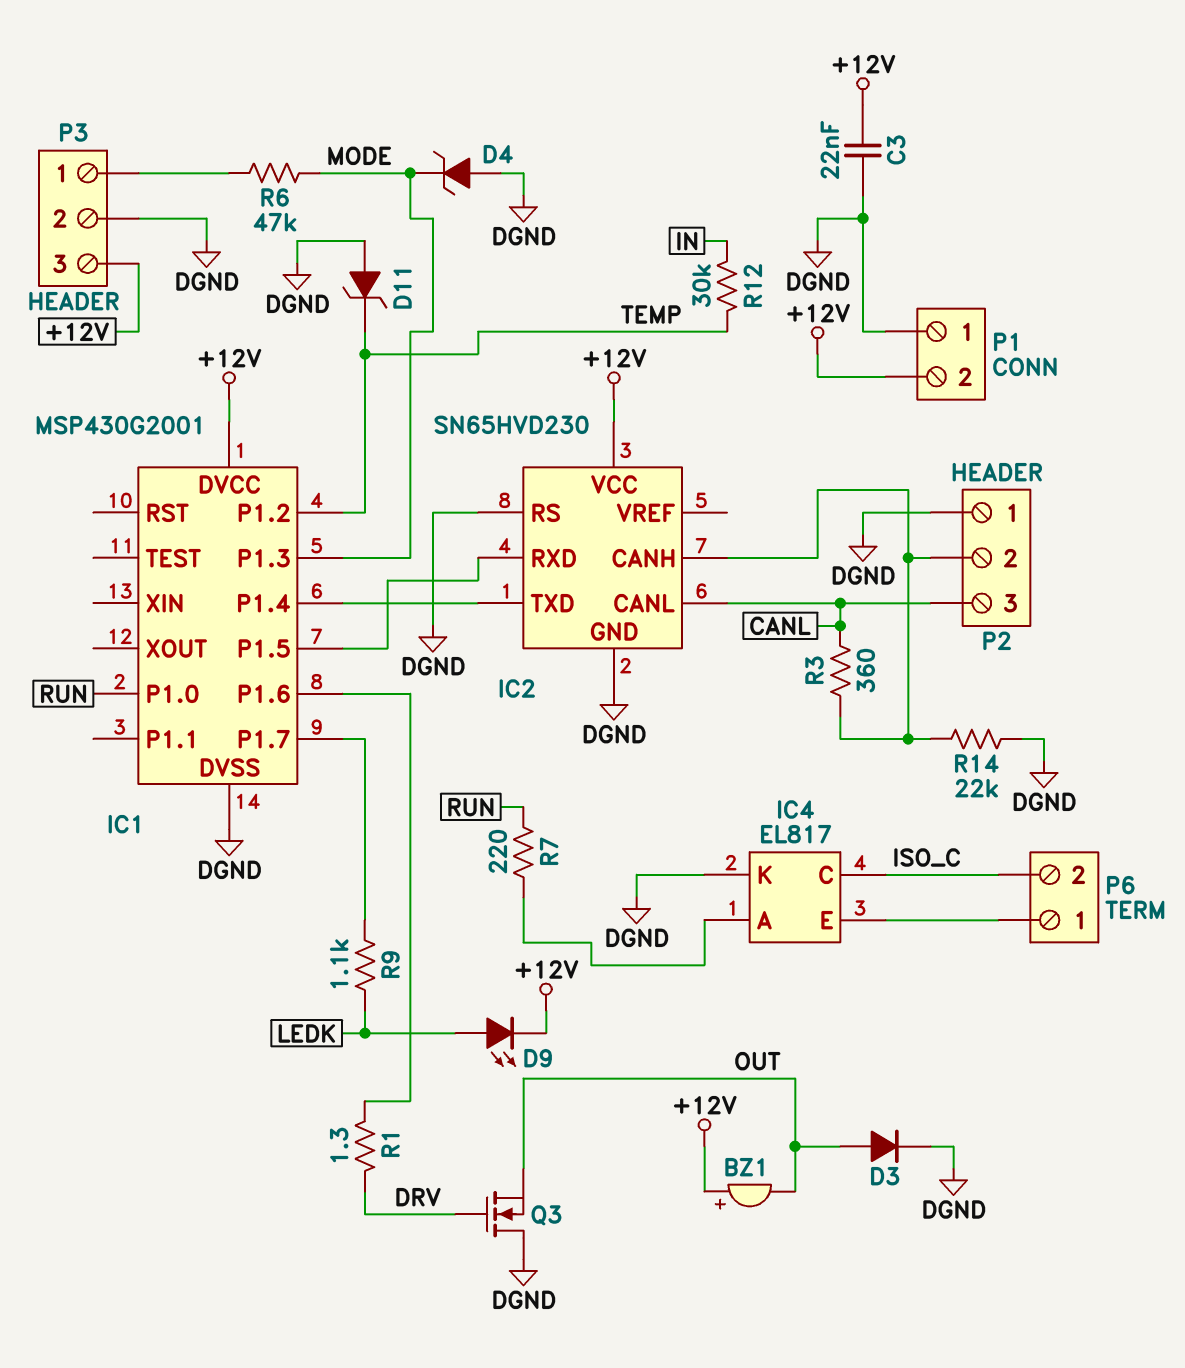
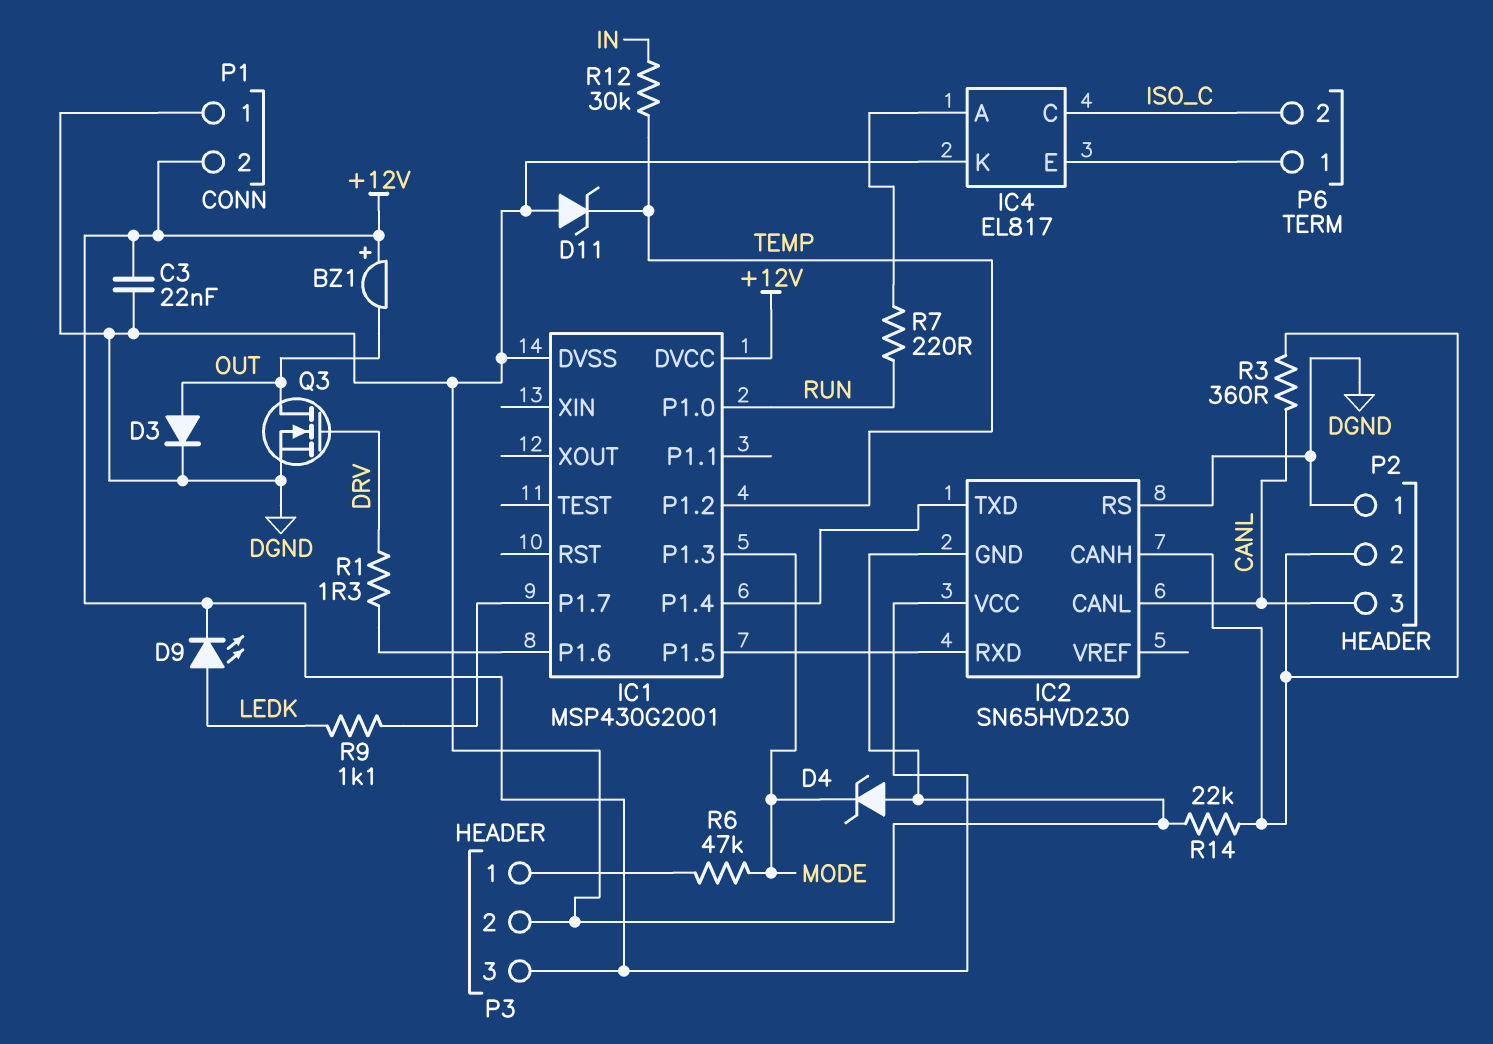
Q3: NMOS (G DRV, D DGND, S OUT) -> NMOS (G DRV, D OUT, S DGND)

